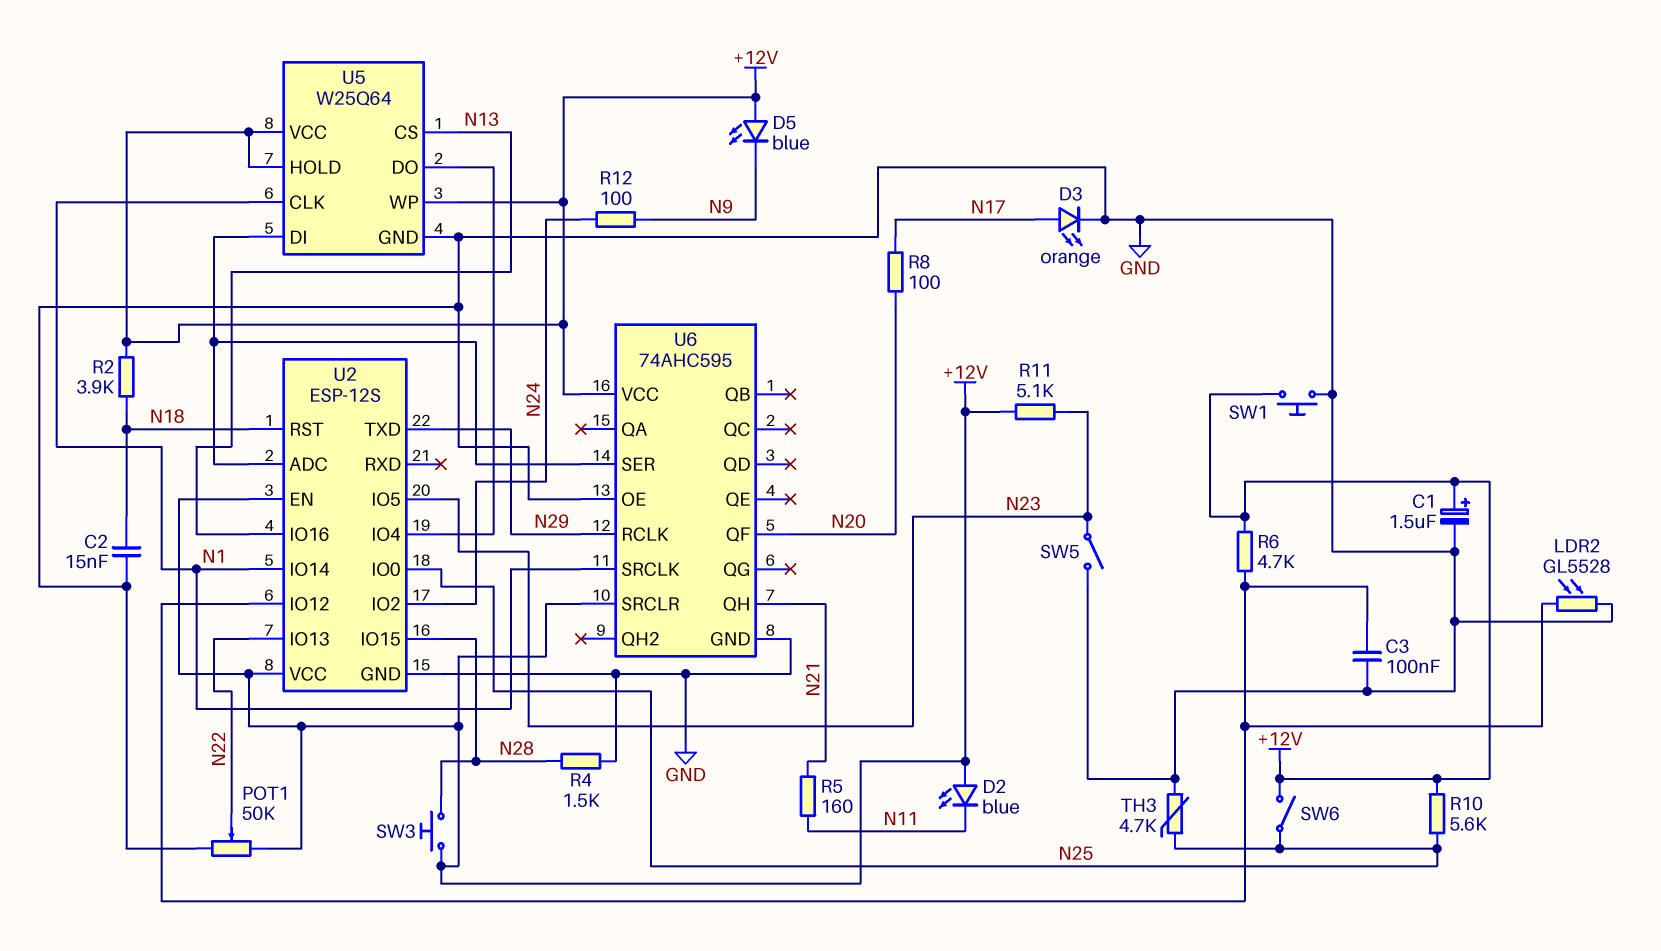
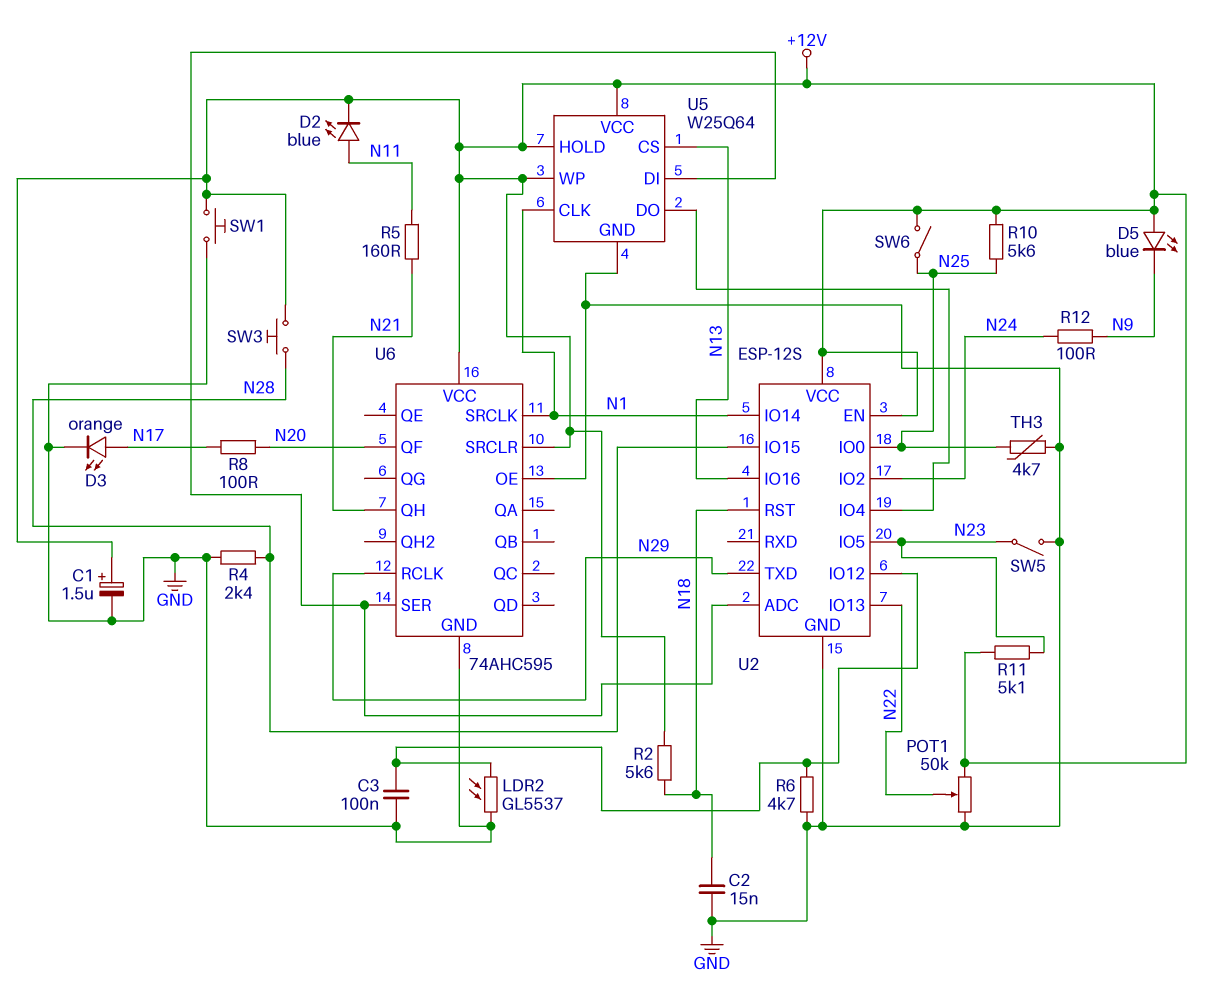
D2: LED blue (A +12V, K N11) -> LED blue (A N11, K +12V)
LDR2: GL5528 (GND, U2/IO12) -> GL5537 (GND, U2/IO12)
R2: 3.9k (+12V, N18) -> 5.6k (+12V, N18)
R4: 1.5k (GND, N28) -> 2.4k (GND, N28)
R6: 4.7k (+12V, U2/IO12) -> 4.7k (GND, U2/IO12)

